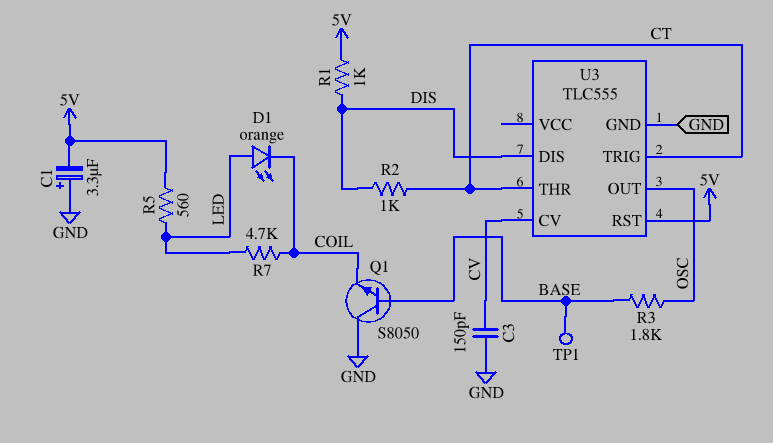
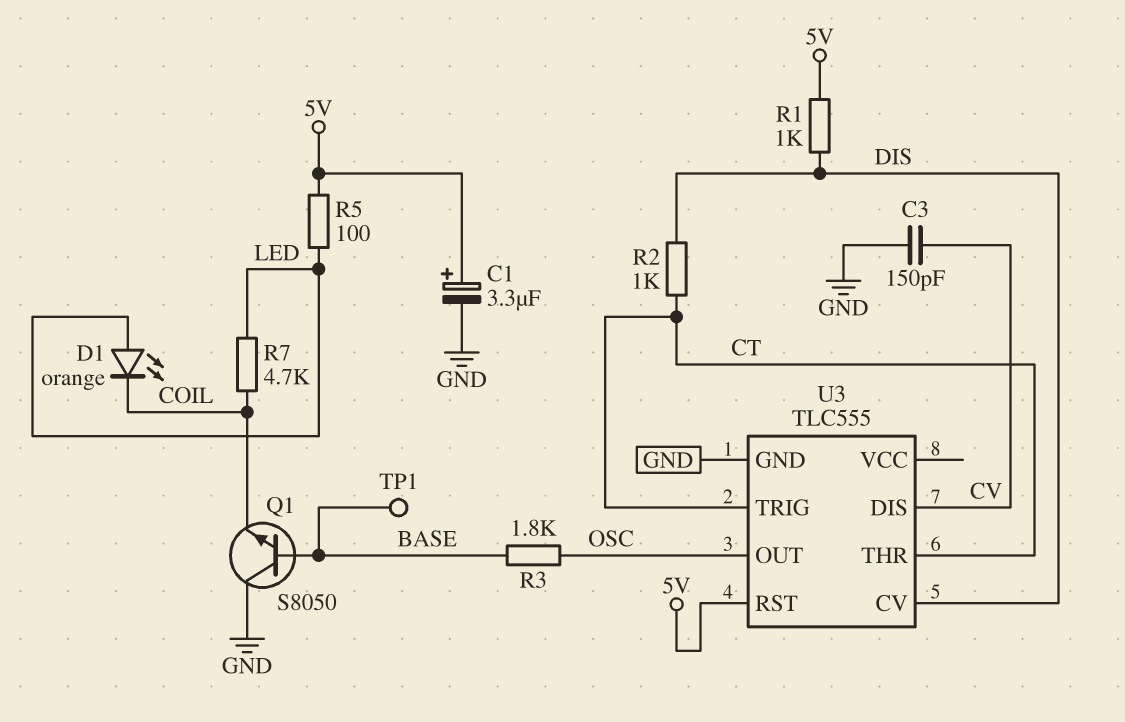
C1: 3.3uF (plus GND, minus 5V) -> 3.3uF (plus 5V, minus GND)
R5: 560 (5V, LED) -> 100 (5V, LED)
U3 pin CV: CV -> DIS
U3 pin DIS: DIS -> CV

